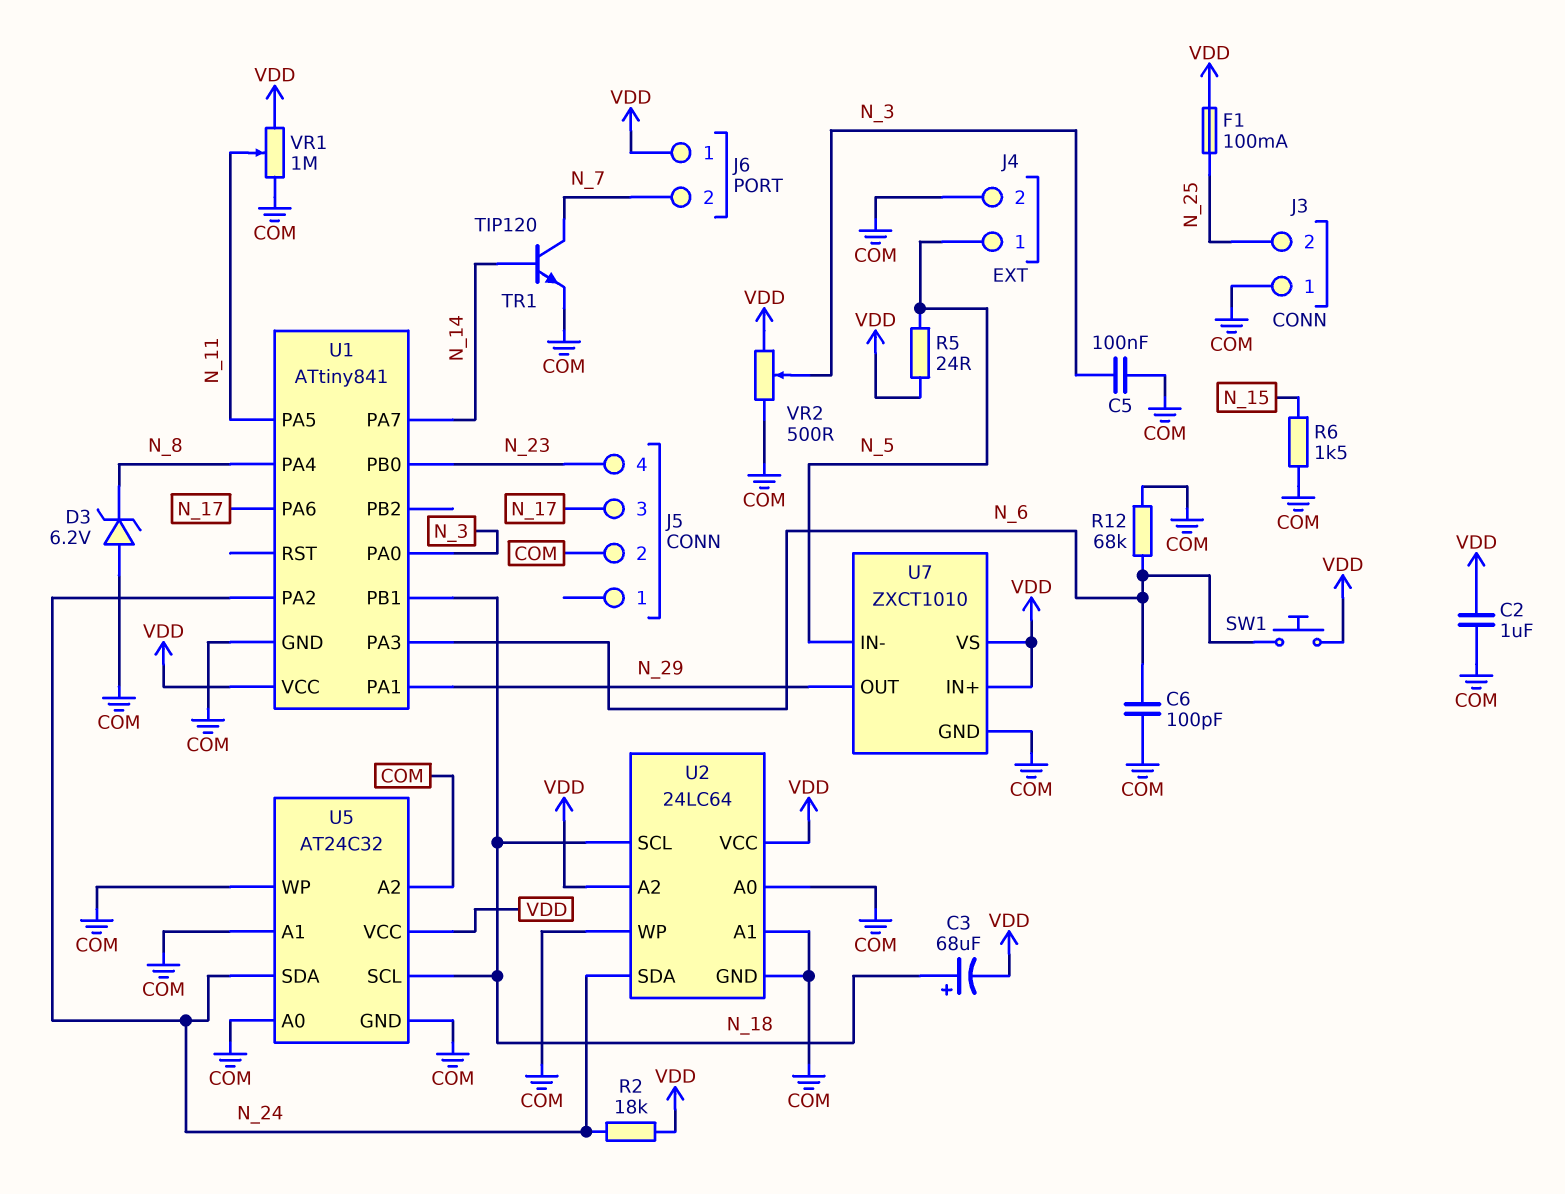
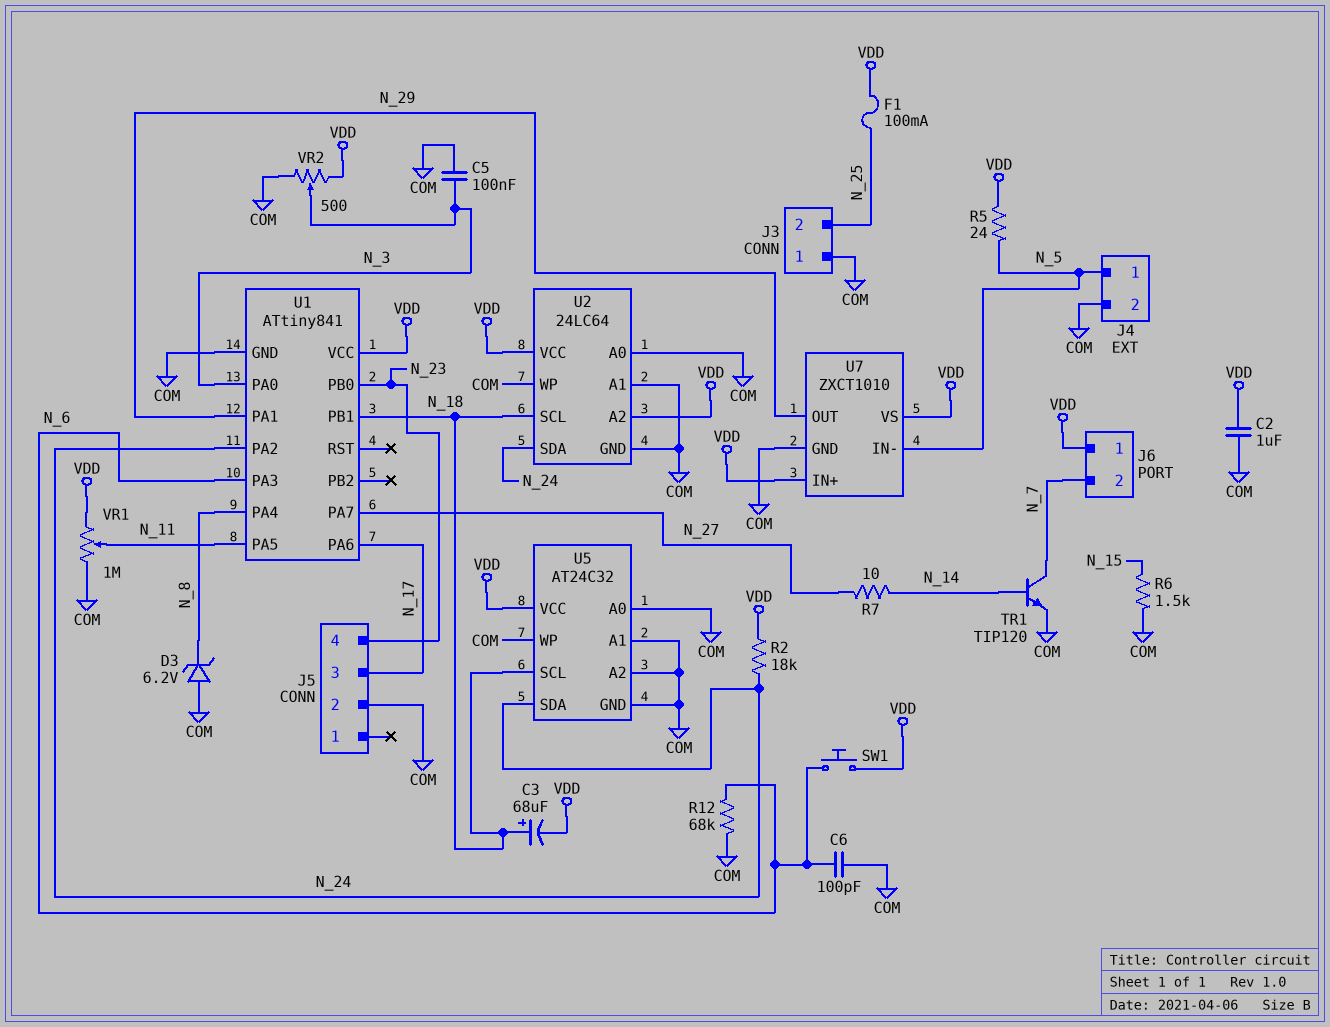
R7: none -> 10 (N_14, N_27)
U1 pin PA7: N_14 -> N_27

